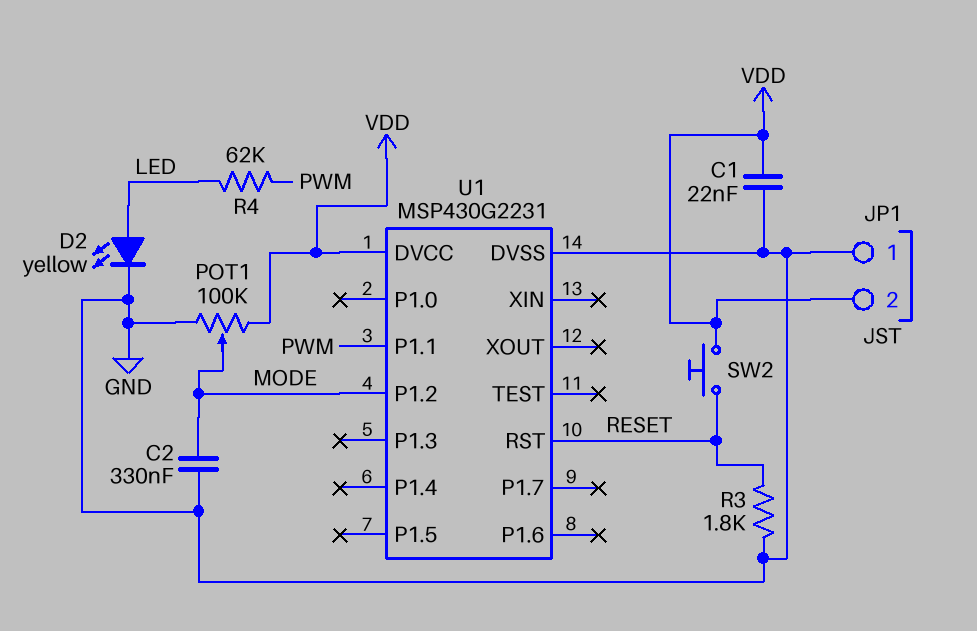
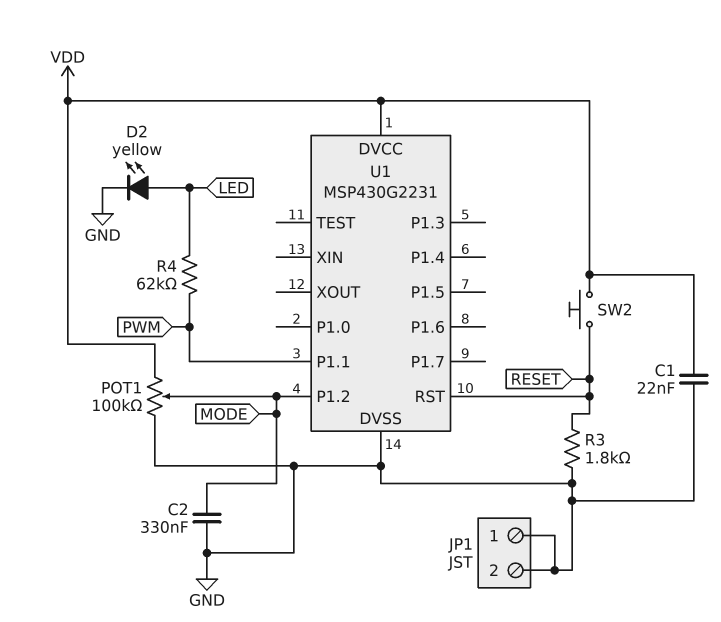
JP1 pin 2: VDD -> GND

